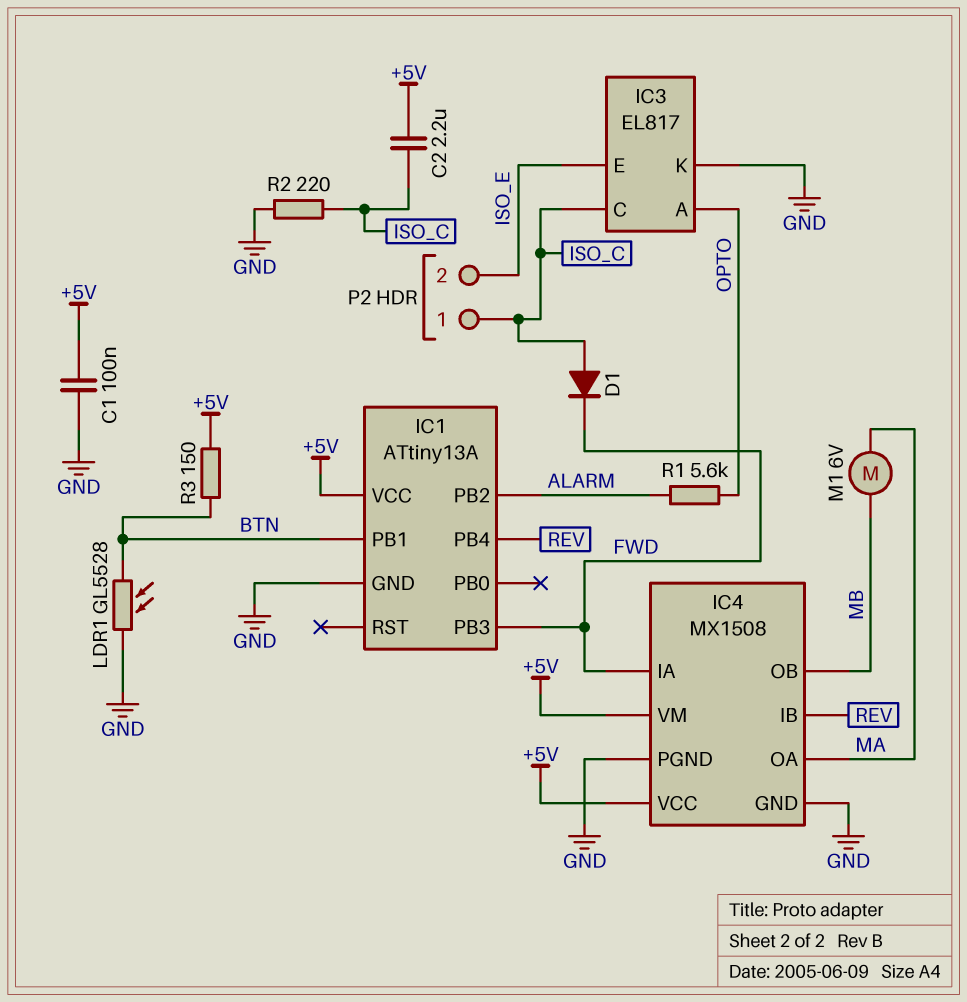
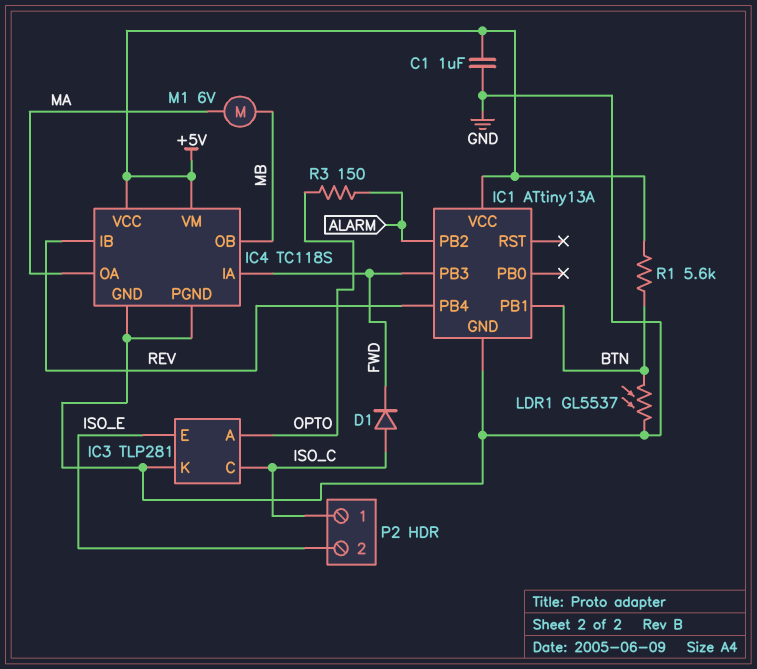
C1: 100nF (+5V, GND) -> 1uF (+5V, GND)
C2: 2.2uF (+5V, ISO_C) -> none
IC3: EL817 -> TLP281
IC4: MX1508 -> TC118S
LDR1: GL5528 (BTN, GND) -> GL5537 (BTN, GND)
R1: 5.6k (ALARM, OPTO) -> 5.6k (+5V, BTN)
R2: 220 (GND, ISO_C) -> none
R3: 150 (+5V, BTN) -> 150 (ALARM, OPTO)

